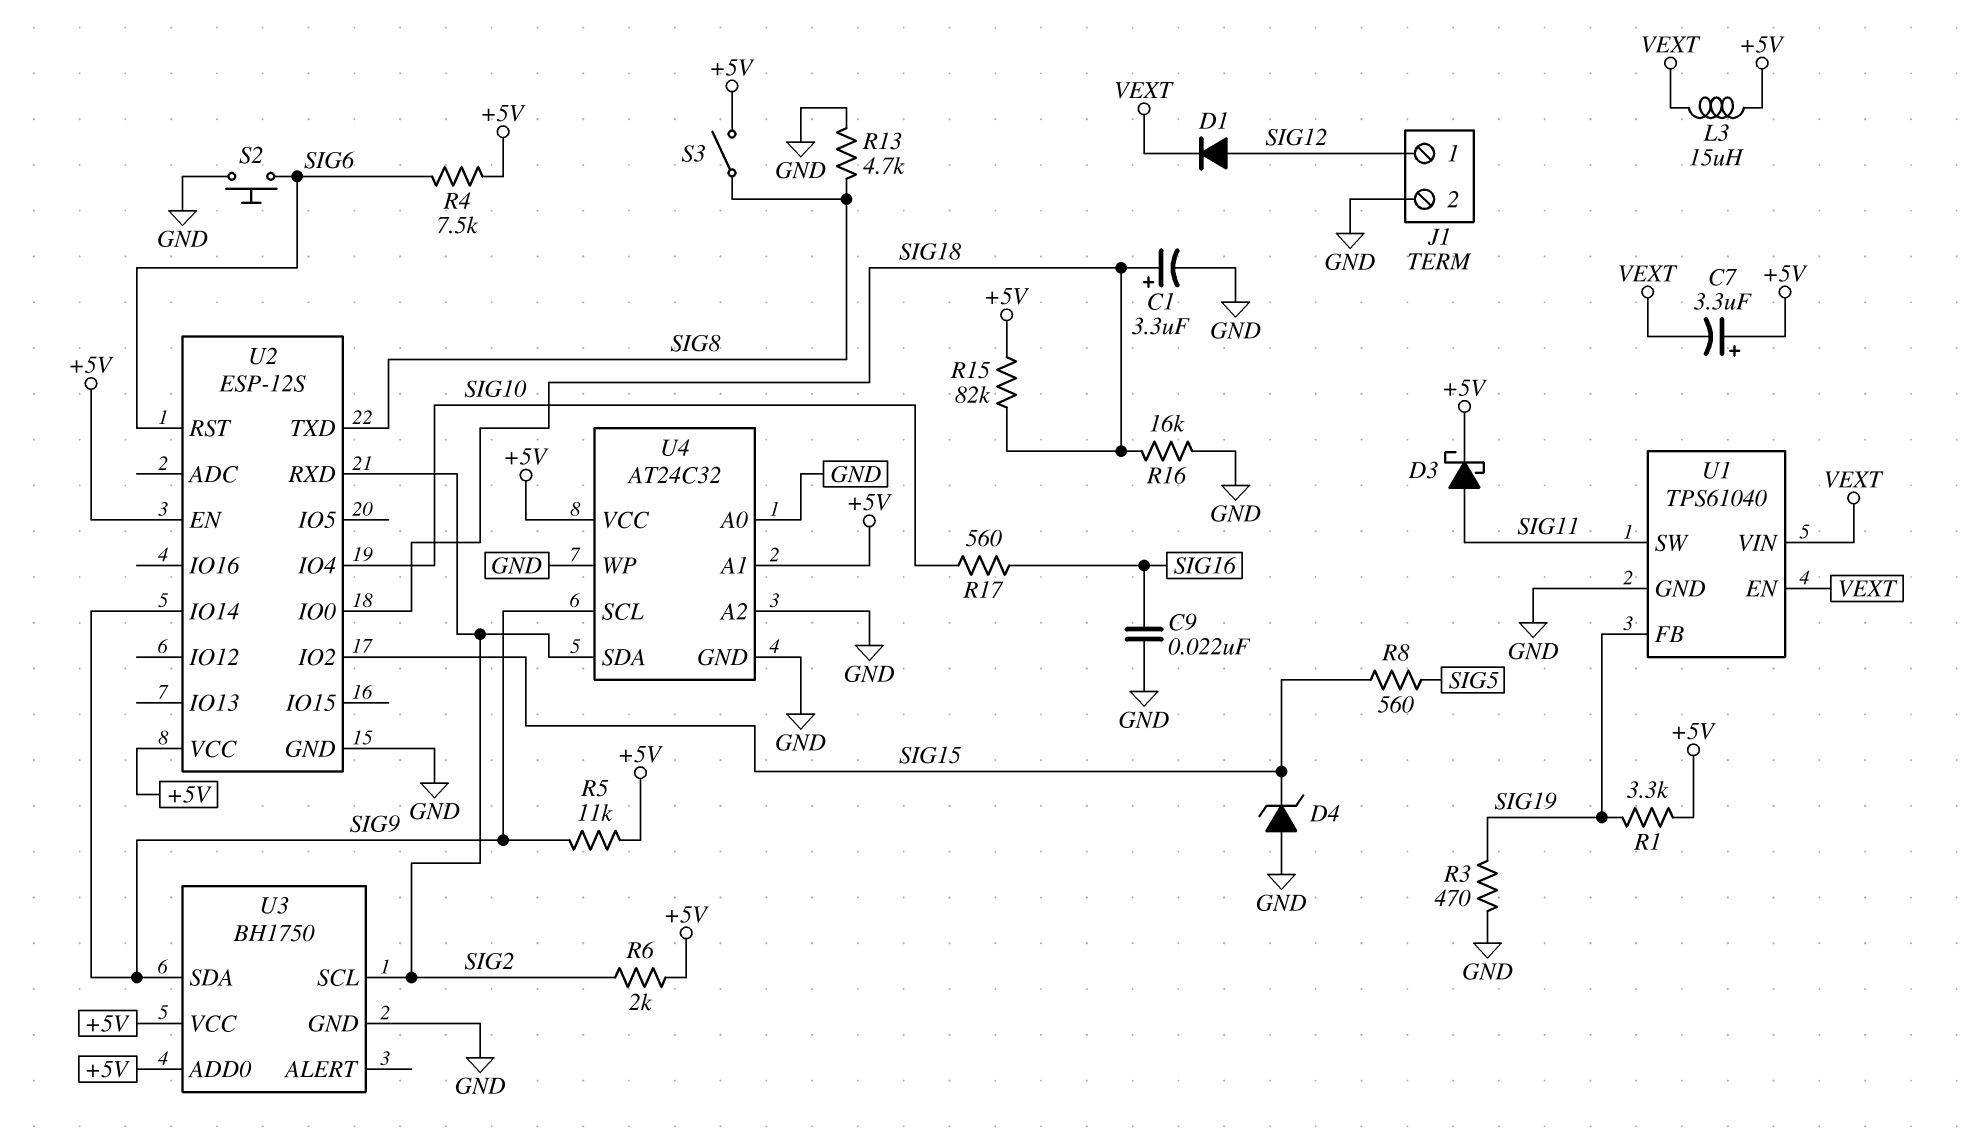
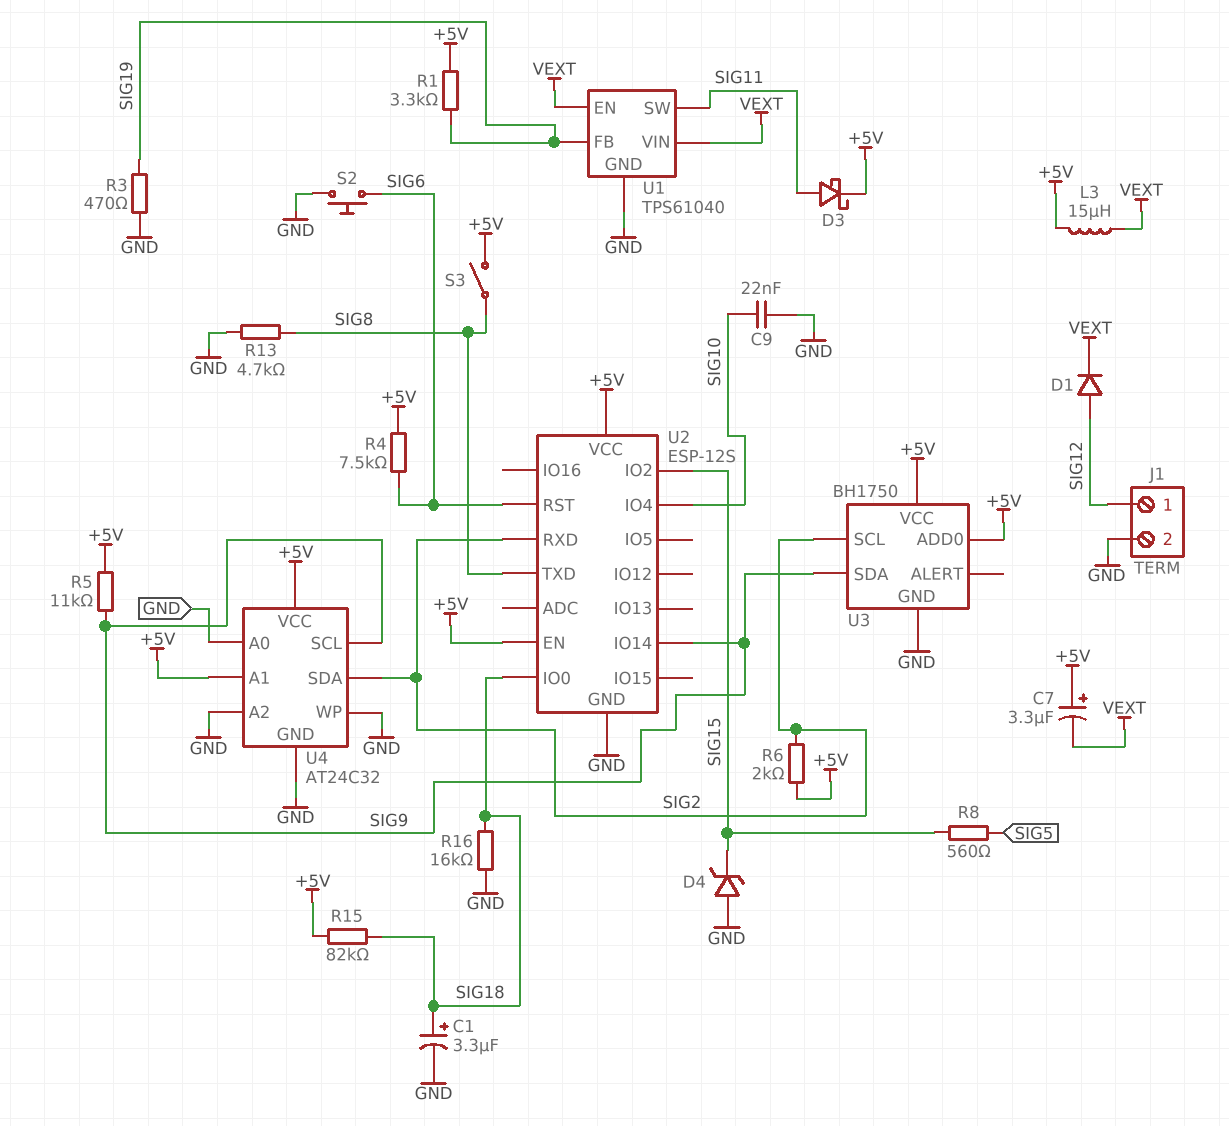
C9: 22nF (GND, SIG16) -> 22nF (GND, SIG10)
R17: 560 (SIG10, SIG16) -> none

